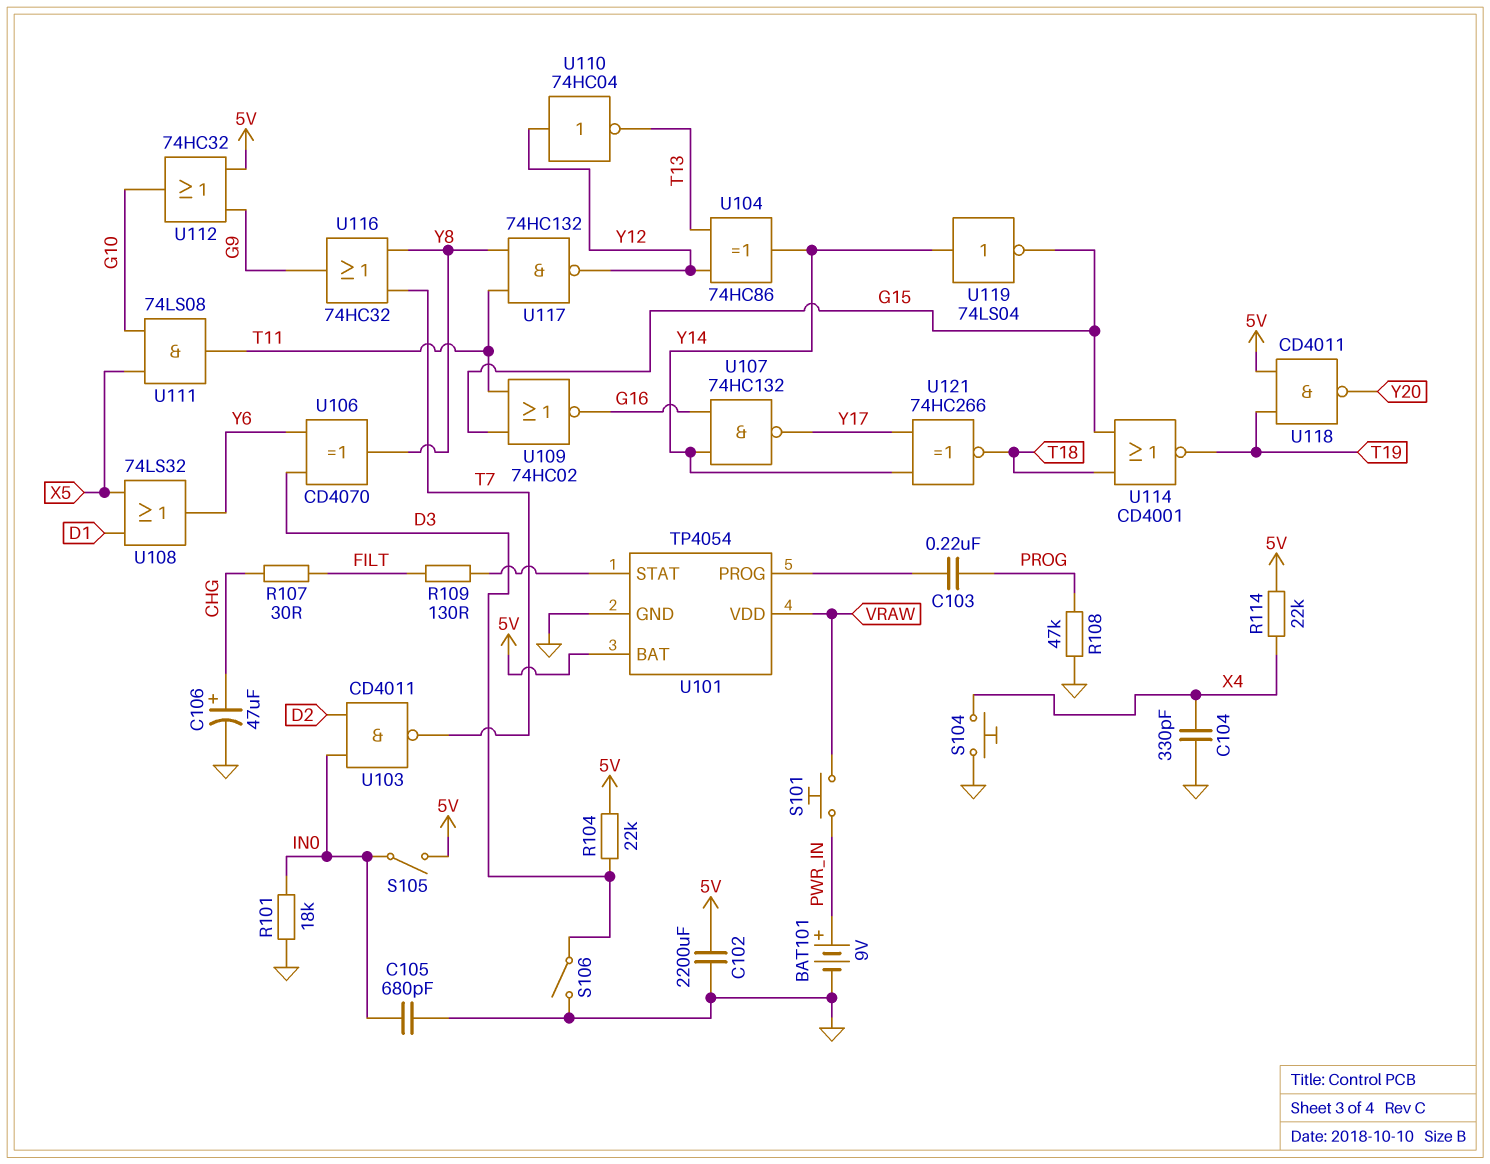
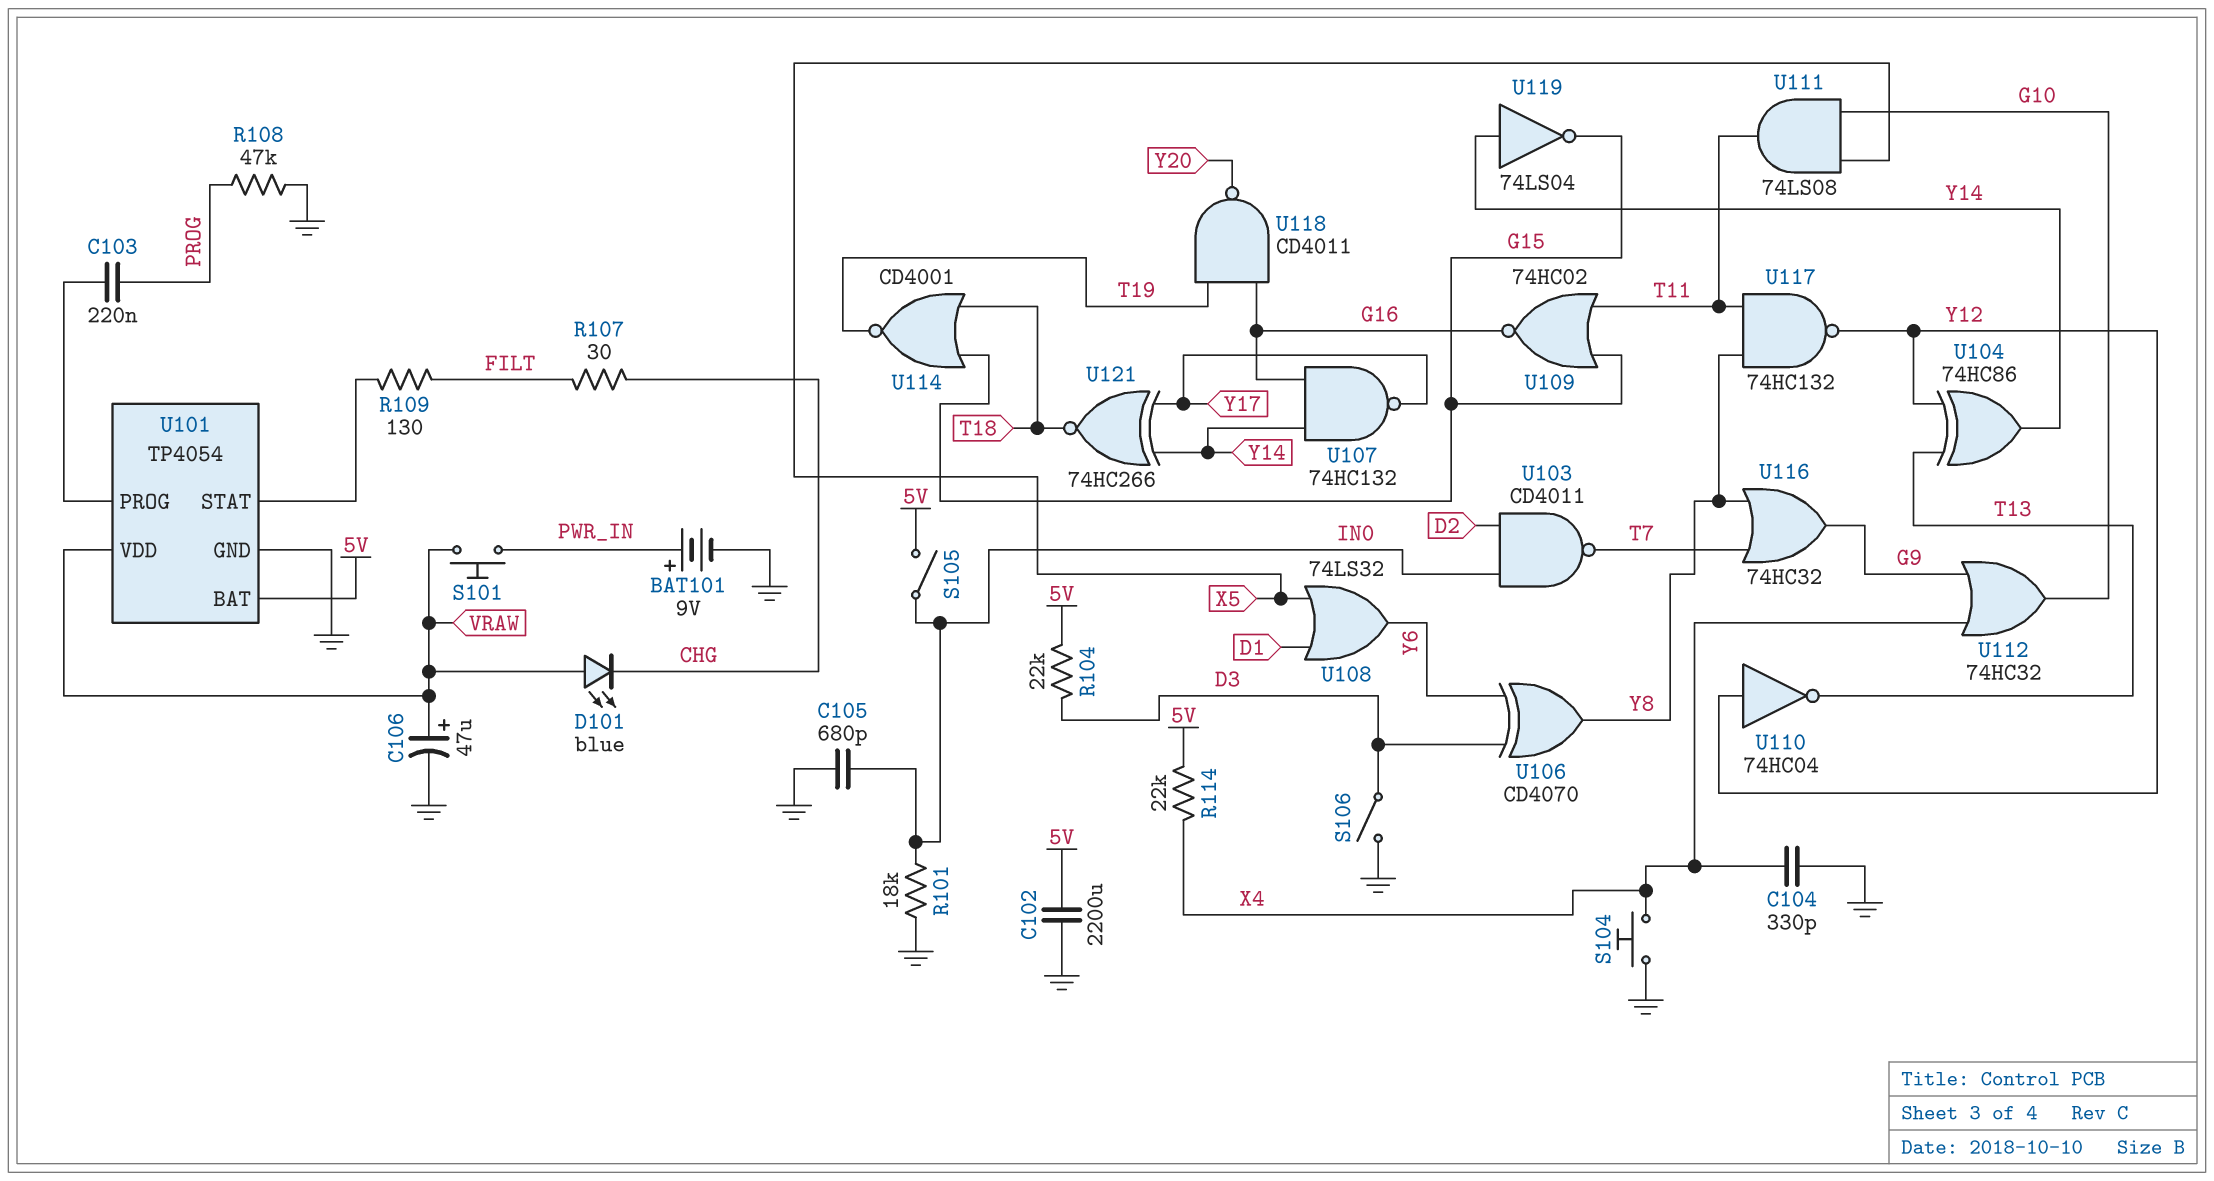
C106: 47uF (plus CHG, minus GND) -> 47uF (plus VRAW, minus GND)
D101: none -> LED blue (A VRAW, K CHG)
U112: OR 74HC32 (in 5V, in G9, out G10) -> OR 74HC32 (in G9, in X4, out G10)
U118: NAND CD4011 (in 5V, in T19, out Y20) -> NAND CD4011 (in G16, in T19, out Y20)

